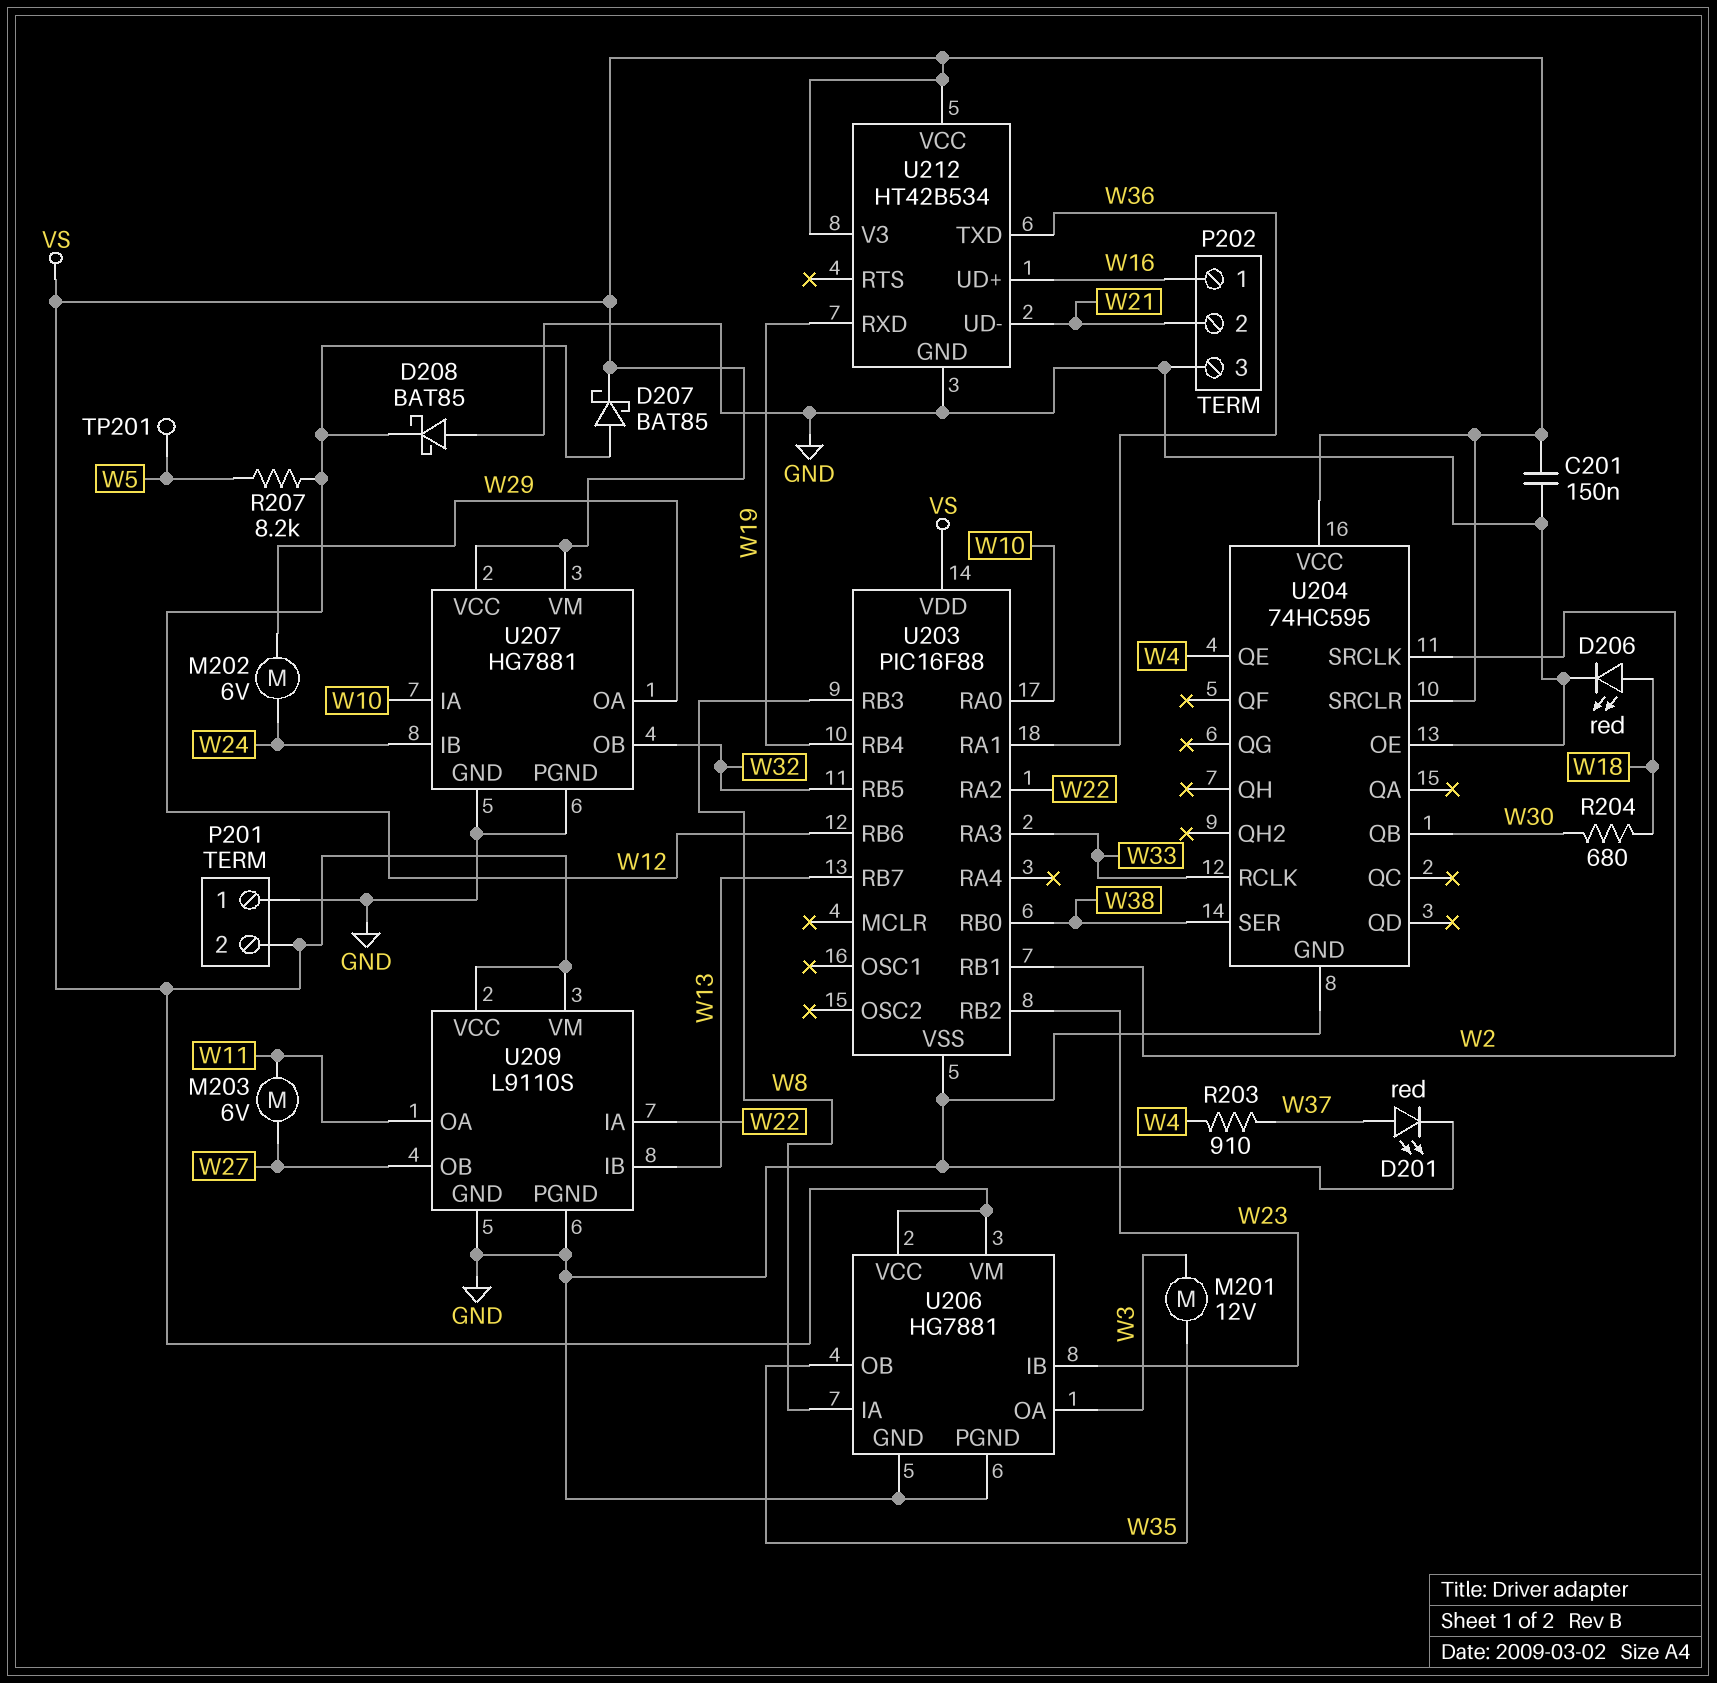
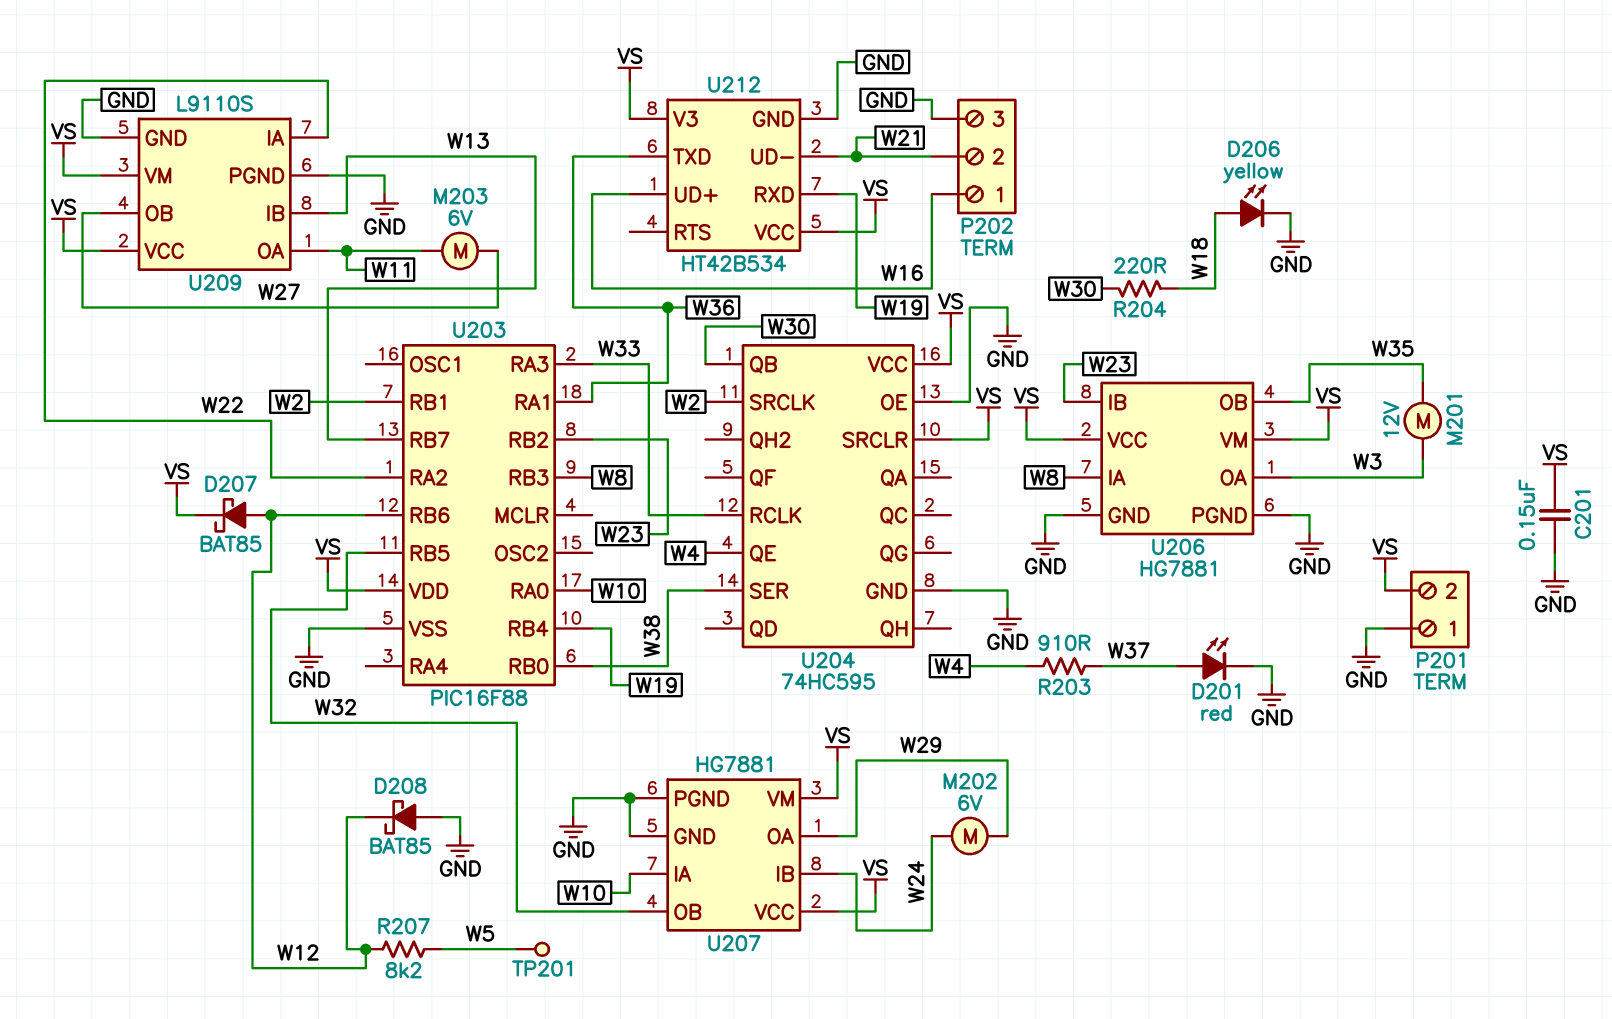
D206: LED red (A W18, K GND) -> LED yellow (A W18, K GND)
R204: 680 (W18, W30) -> 220 (W18, W30)

